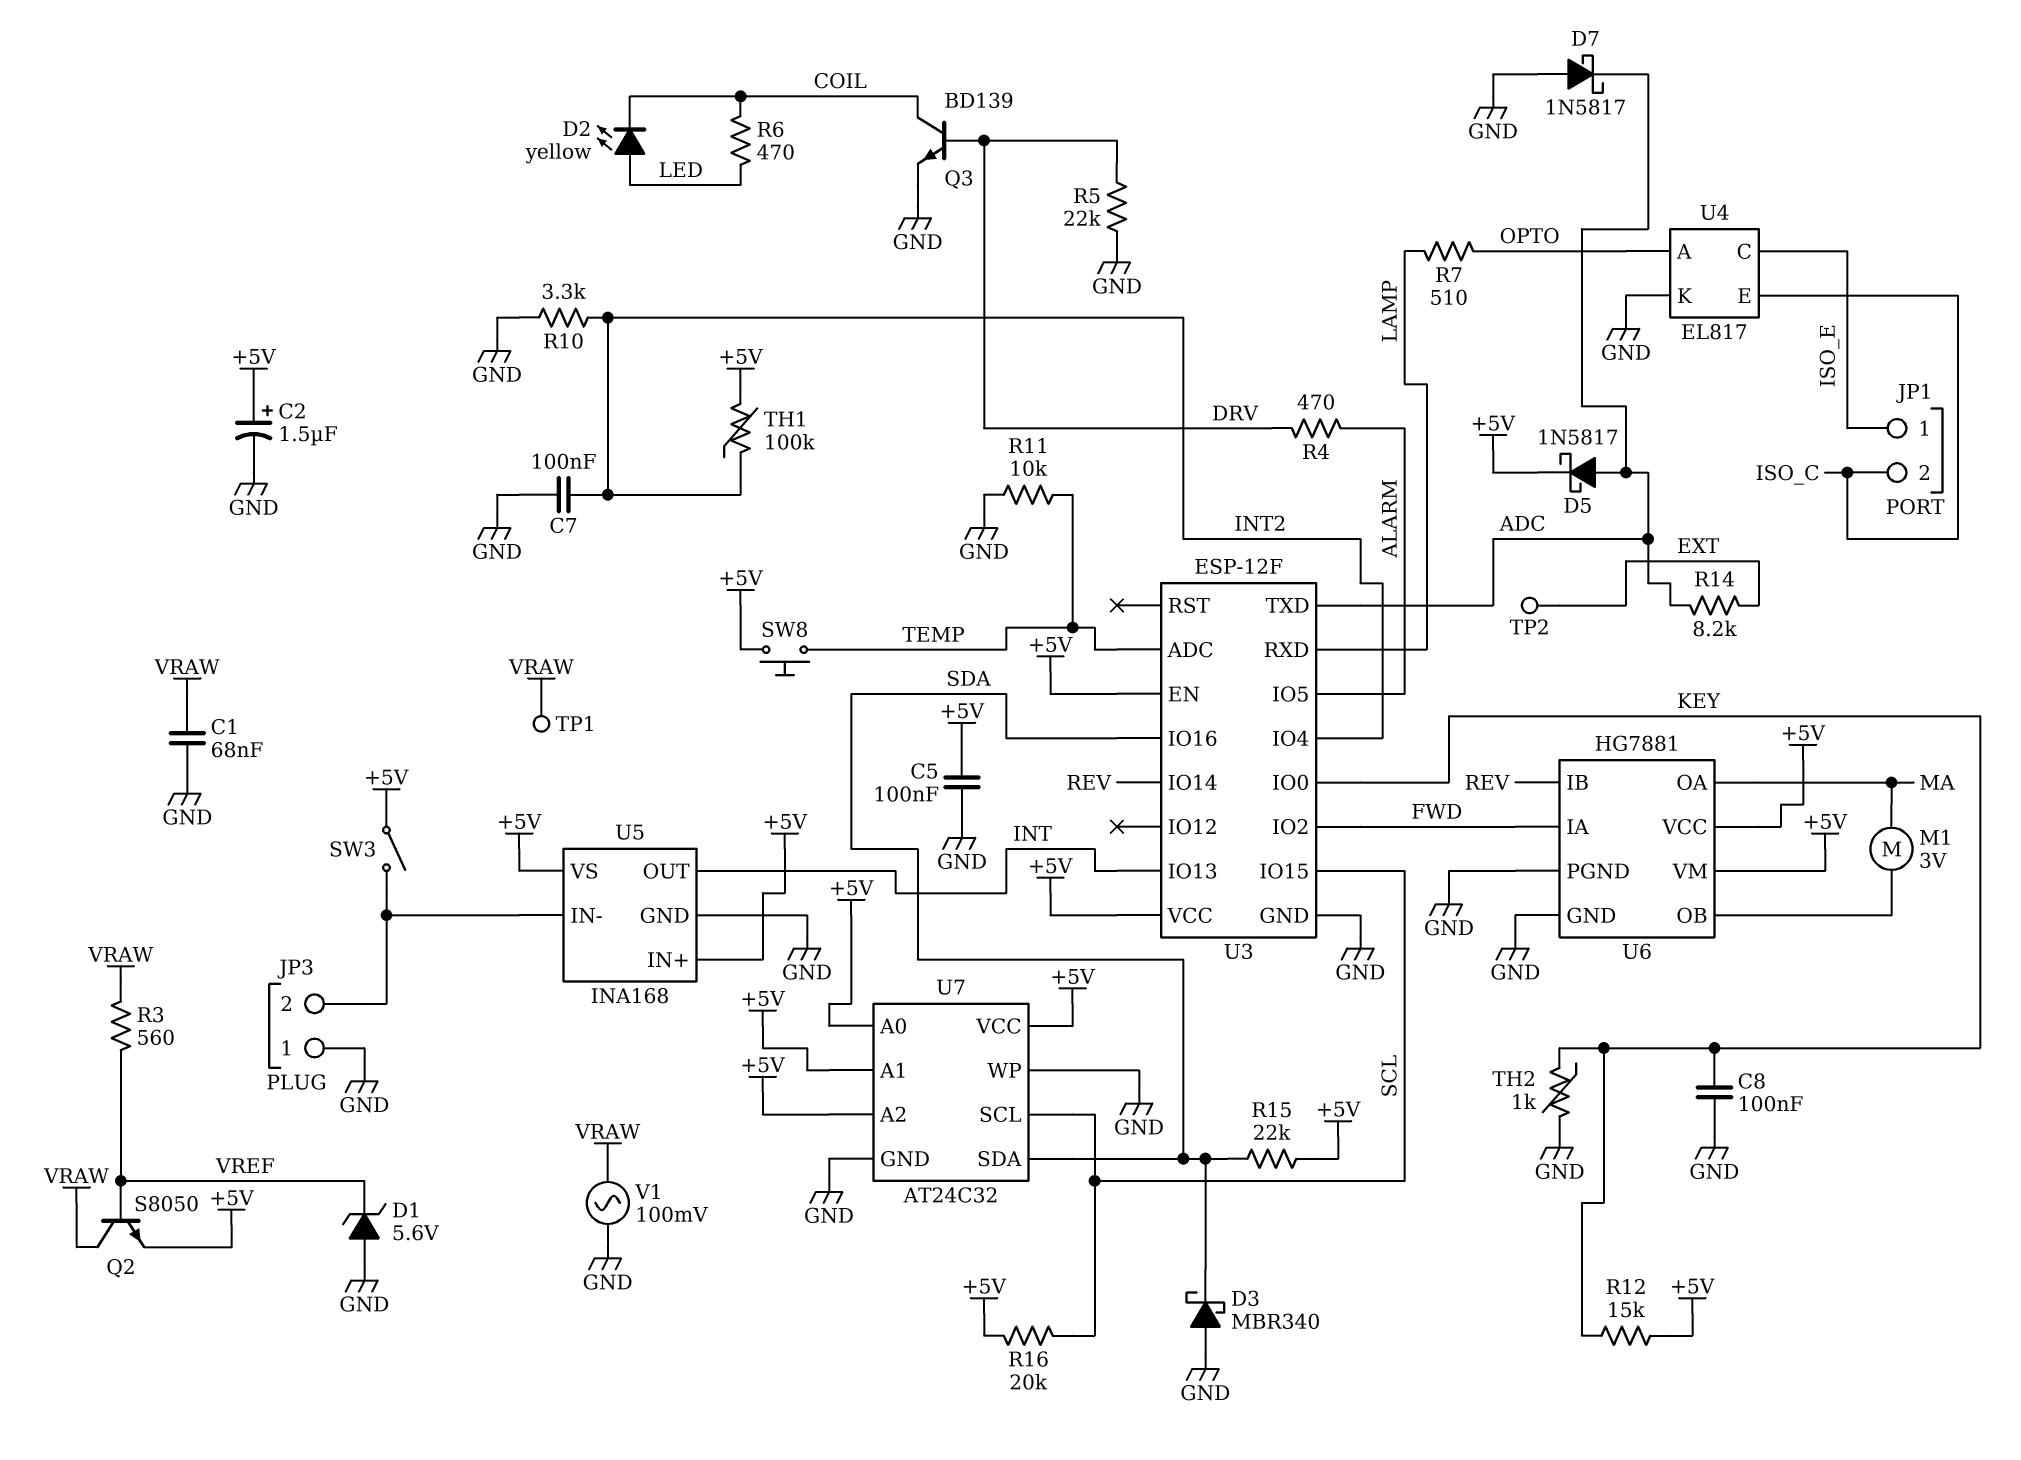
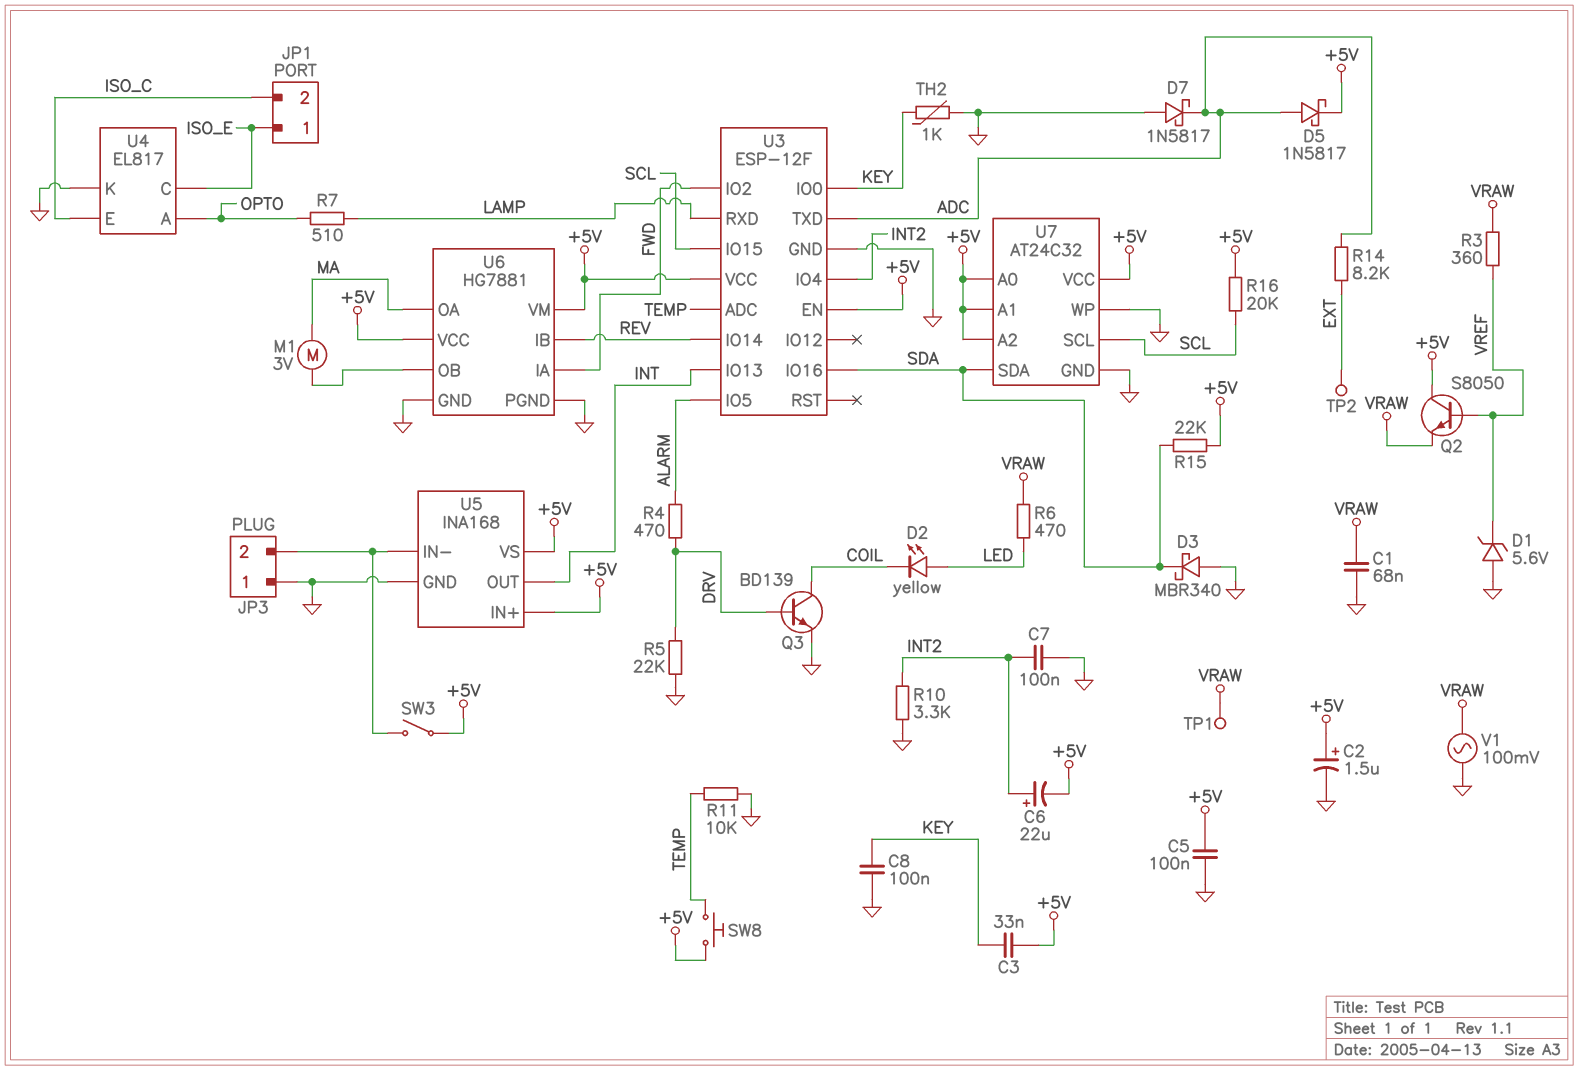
C3: none -> 33nF (+5V, KEY)
C6: none -> 22uF (plus INT2, minus +5V)
Q2: NPN S8050 (B VREF, C VRAW, E +5V) -> NPN S8050 (B VREF, C +5V, E VRAW)
R3: 560 (VRAW, VREF) -> 360 (VRAW, VREF)
R6: 470 (COIL, LED) -> 470 (LED, VRAW)
R12: 15k (+5V, KEY) -> none
TH1: 100k (+5V, INT2) -> none

